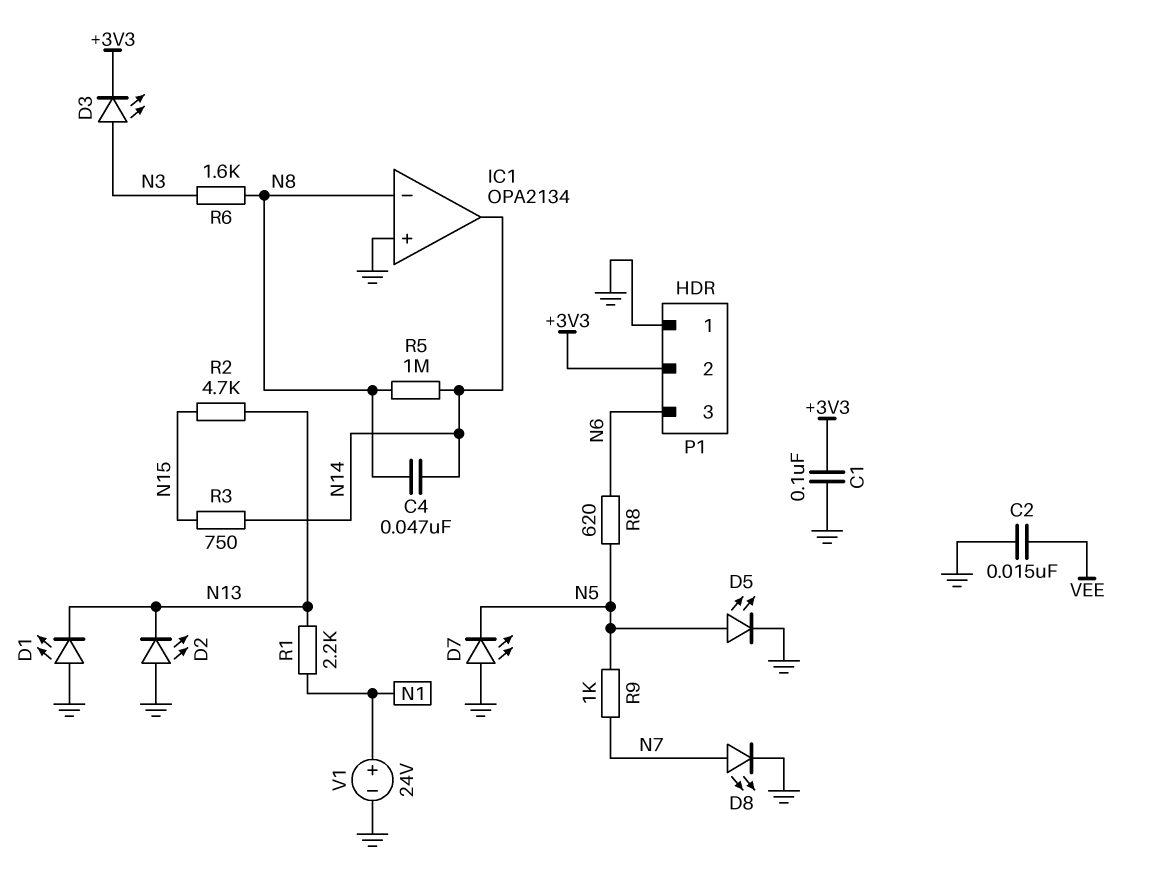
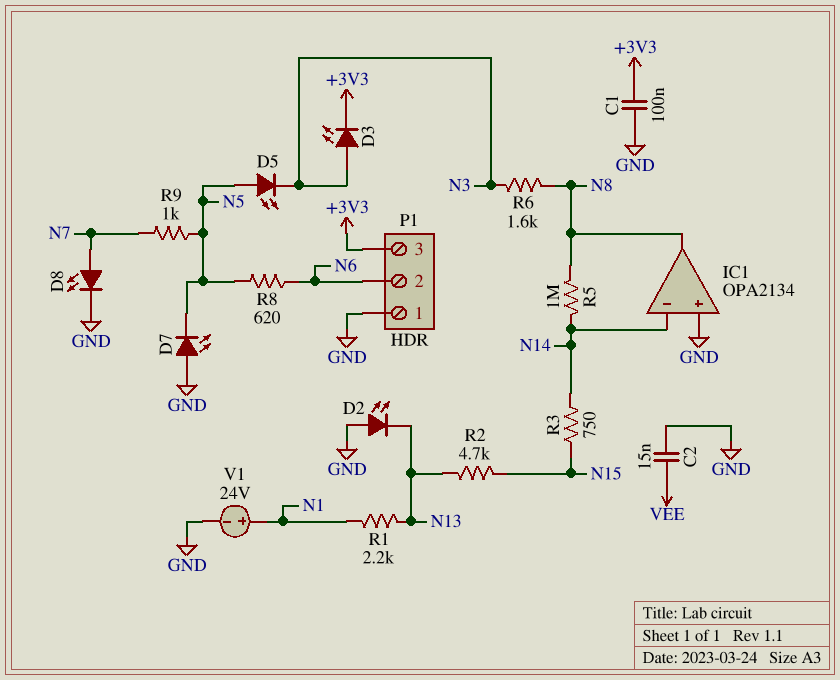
C4: 47nF (N8, N14) -> none
D1: LED (A GND, K N13) -> none
D5: LED (A N5, K GND) -> LED (A N5, K N3)
IC1 pin in-: N8 -> N14
IC1 pin out: N14 -> N8
P1 pin 2: +3V3 -> N6
P1 pin 3: N6 -> +3V3

